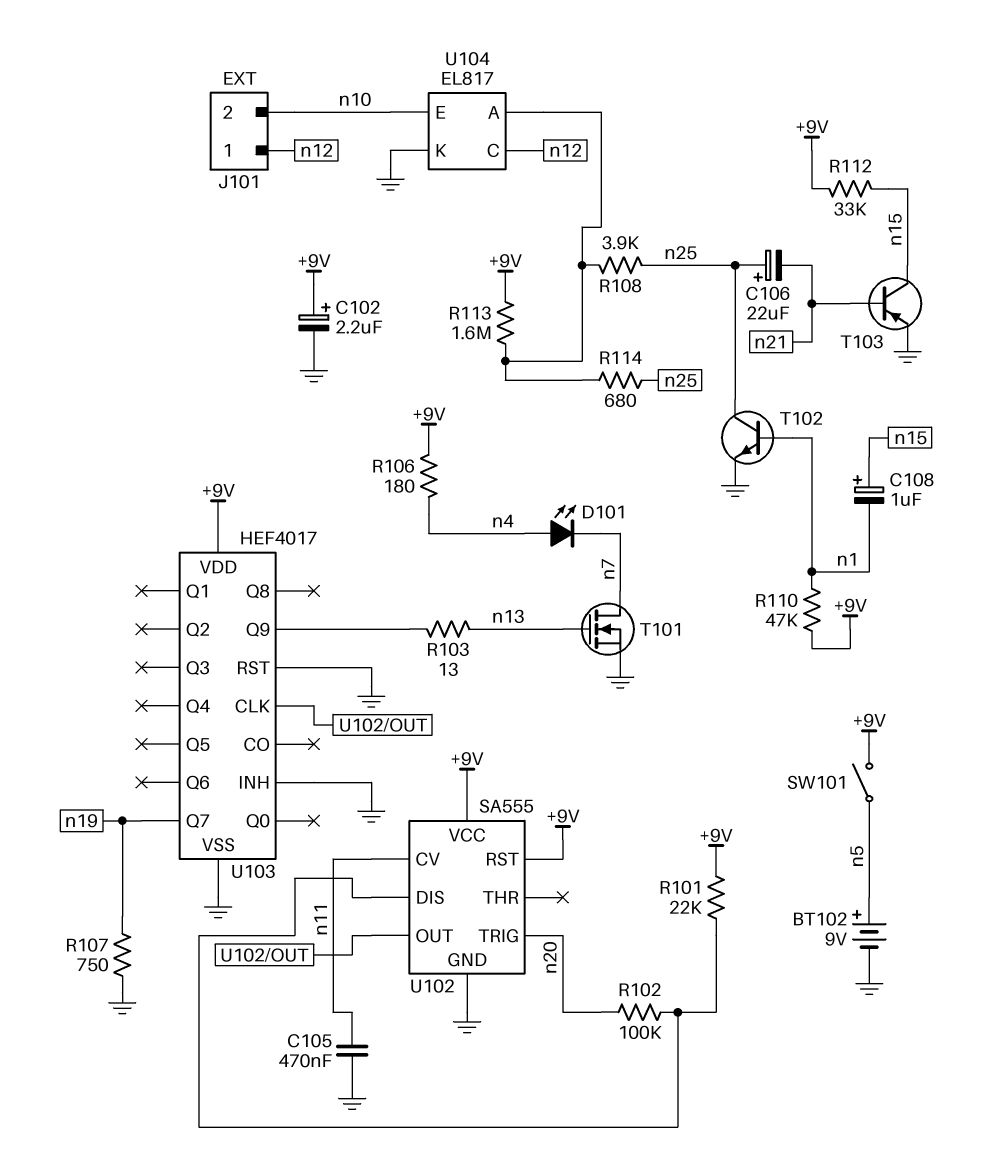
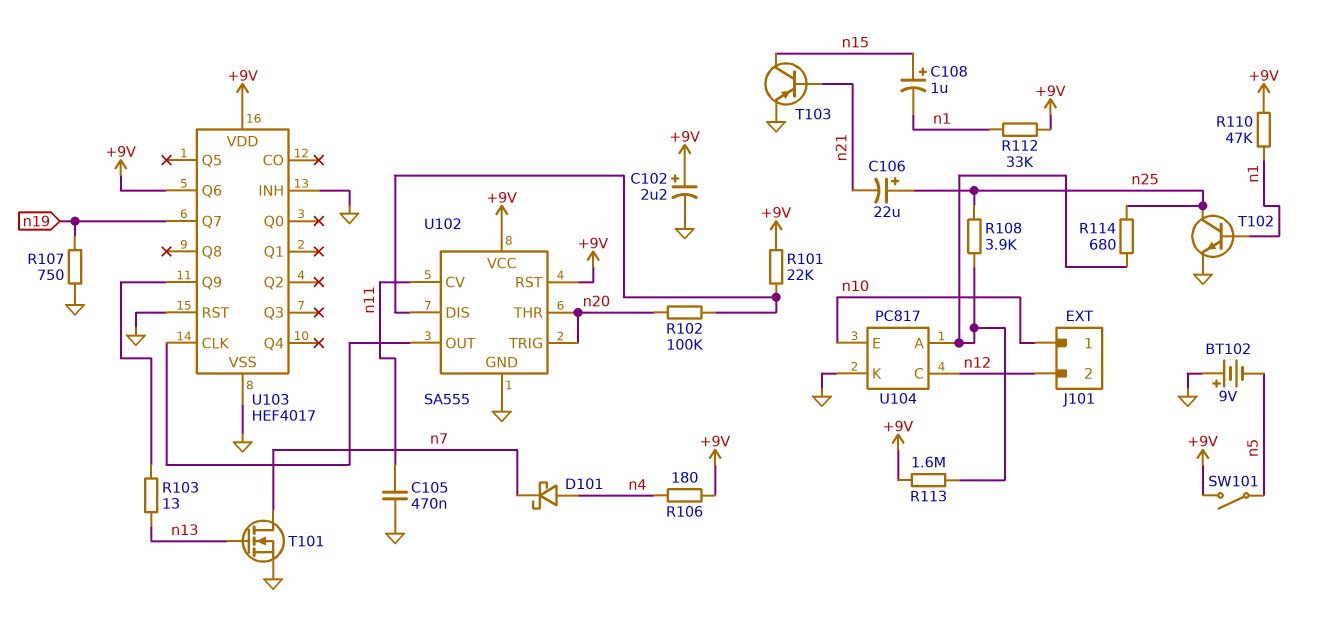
BT102: 9V (plus n5, minus GND) -> 9V (plus GND, minus n5)
D101: LED (A n4, K n7) -> schottky (A n4, K n7)
J101 pin 1: n12 -> n10
J101 pin 2: n10 -> n12
R112: 33k (+9V, n15) -> 33k (+9V, n1)
U102 pin THR: none -> n20
U103 pin Q6: none -> +9V
U104: EL817 -> PC817

